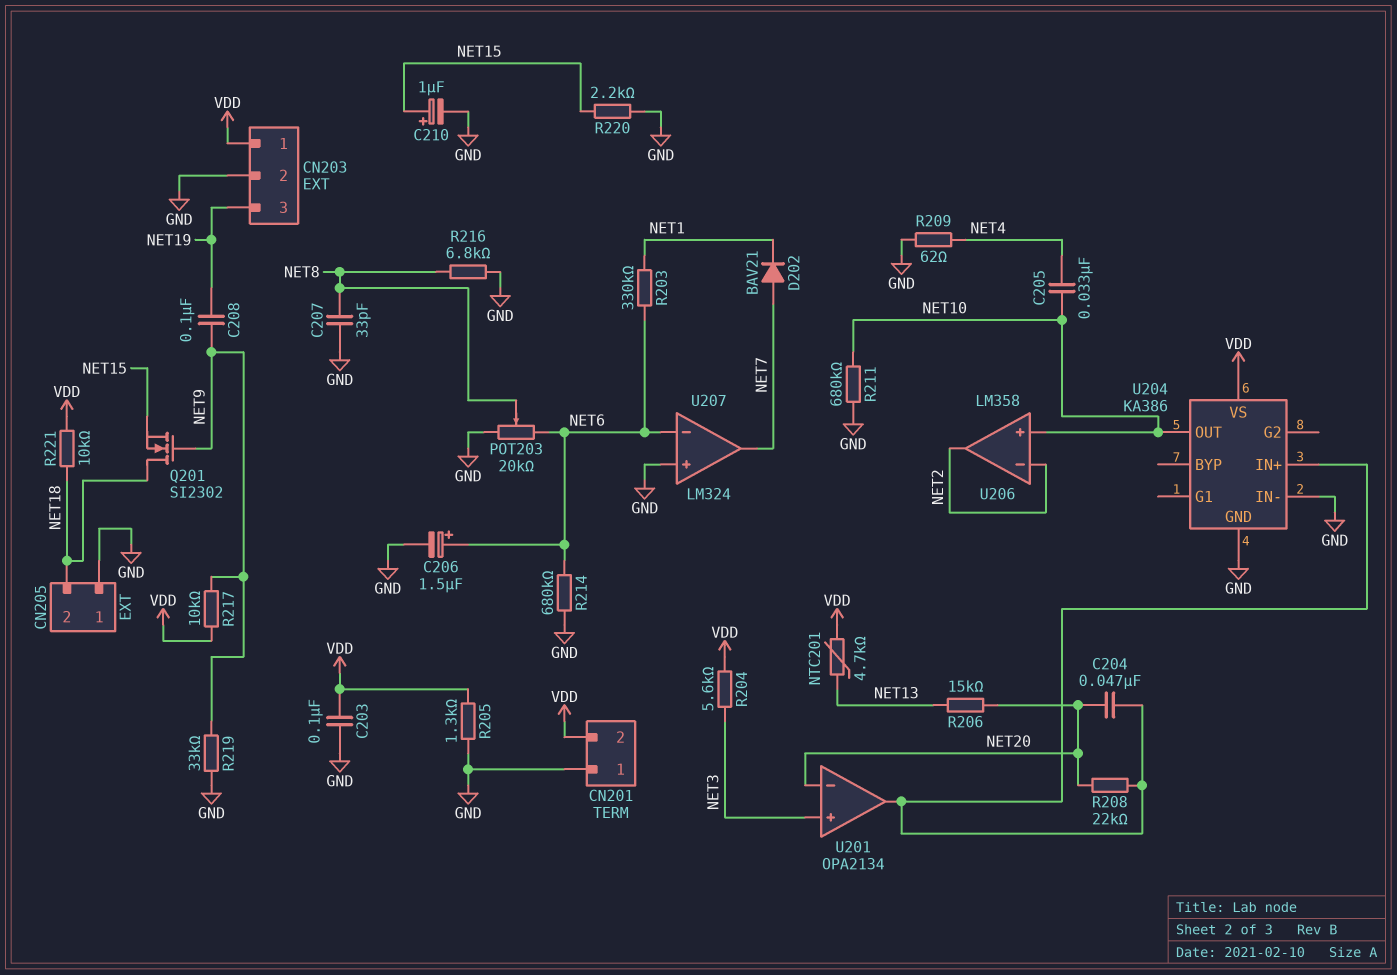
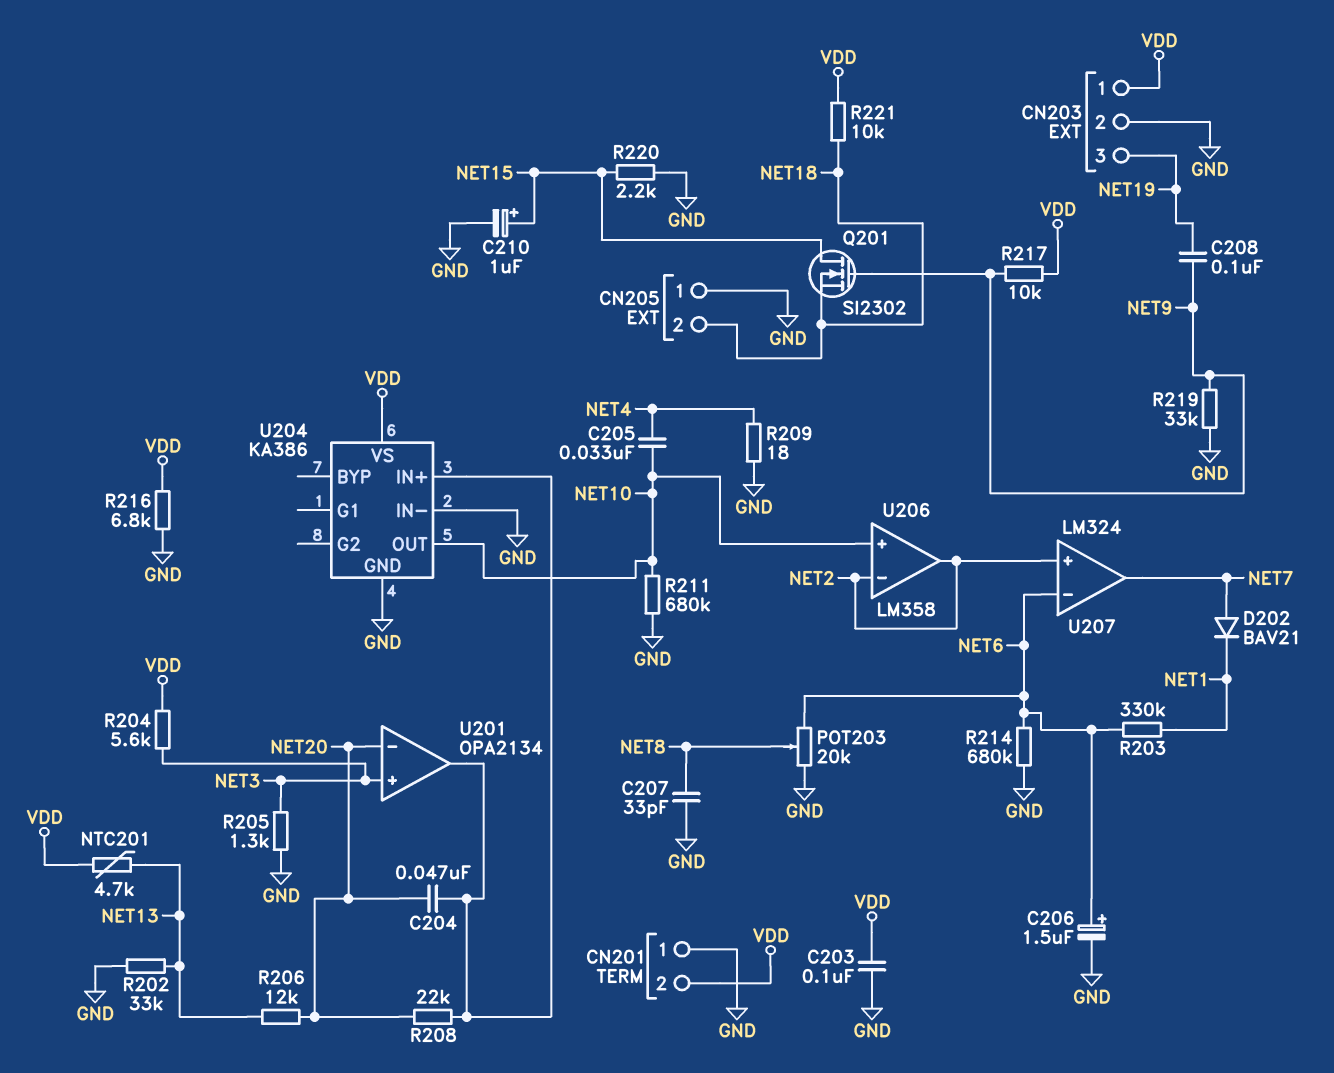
Q201: NMOS SI2302 (G NET9, D NET18, S NET15) -> NMOS SI2302 (G NET9, D NET15, S NET18)
R202: none -> 33k (GND, NET13)
R205: 1.3k (GND, VDD) -> 1.3k (GND, NET3)
R206: 15k (NET13, NET20) -> 12k (NET13, NET20)
R209: 62 (GND, NET4) -> 18 (GND, NET4)
R216: 6.8k (GND, NET8) -> 6.8k (GND, VDD)
U207 pin in+: GND -> NET2

